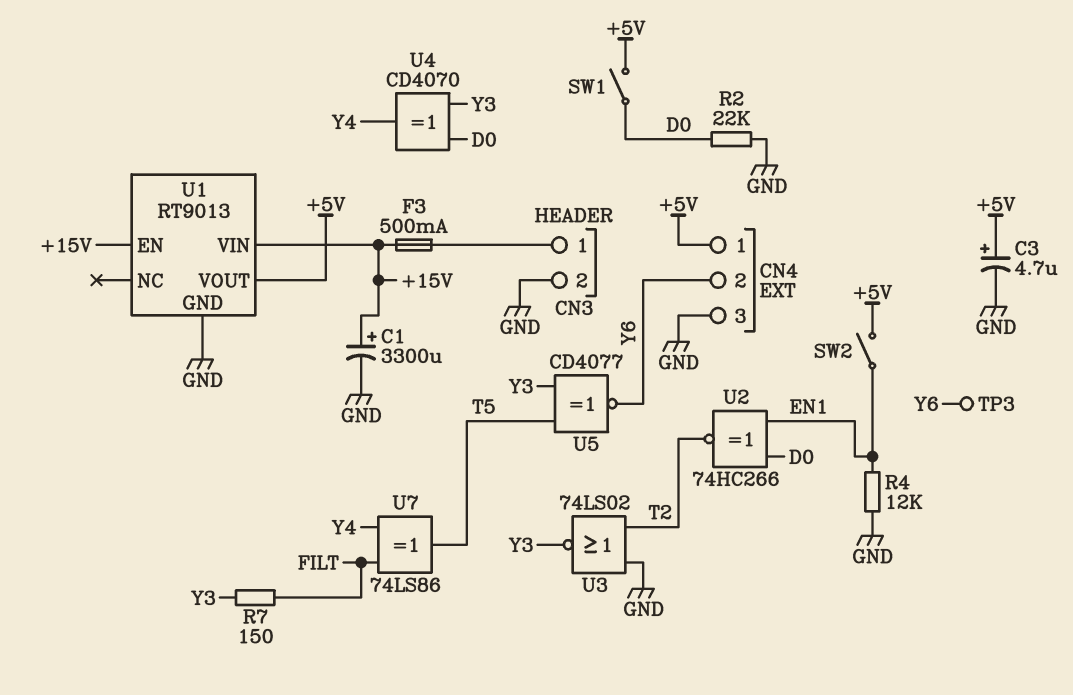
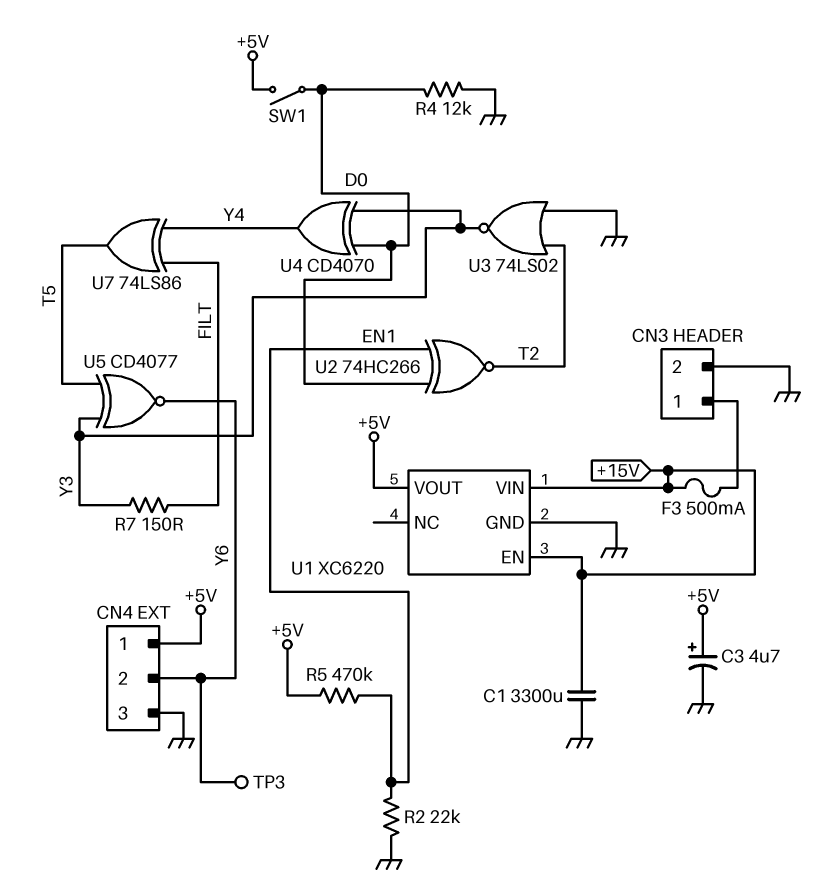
C1: 3300uF (plus +15V, minus GND) -> 3300uF (+15V, GND)
R2: 22k (D0, GND) -> 22k (EN1, GND)
R4: 12k (EN1, GND) -> 12k (D0, GND)
R5: none -> 470k (+5V, EN1)
SW2: switch (+5V, EN1) -> none
U1: RT9013 -> XC6220

